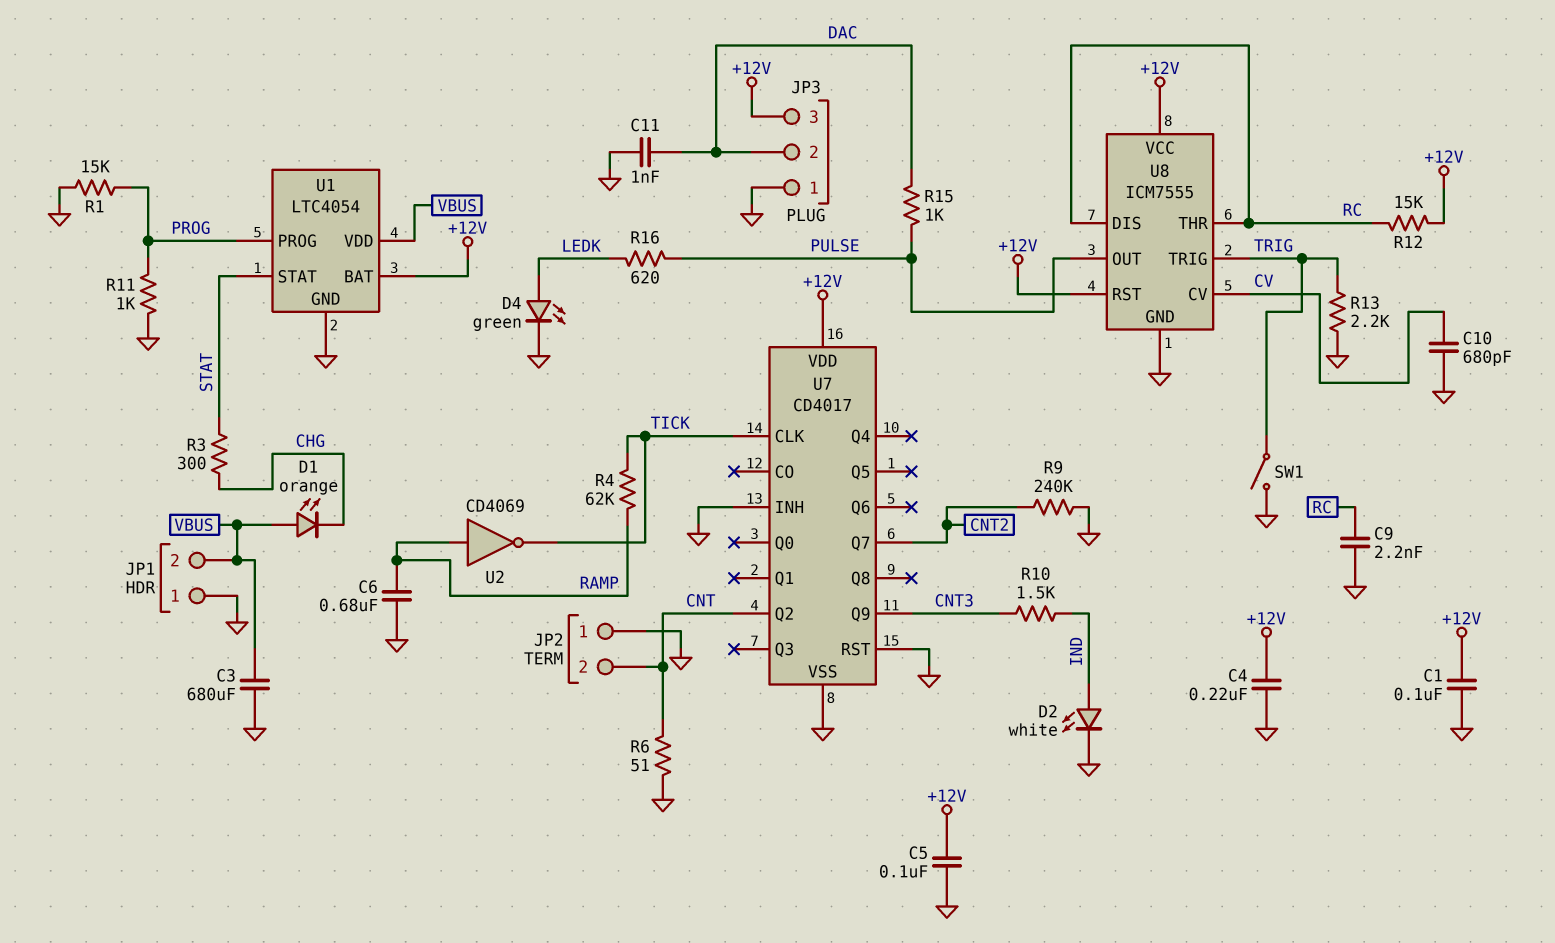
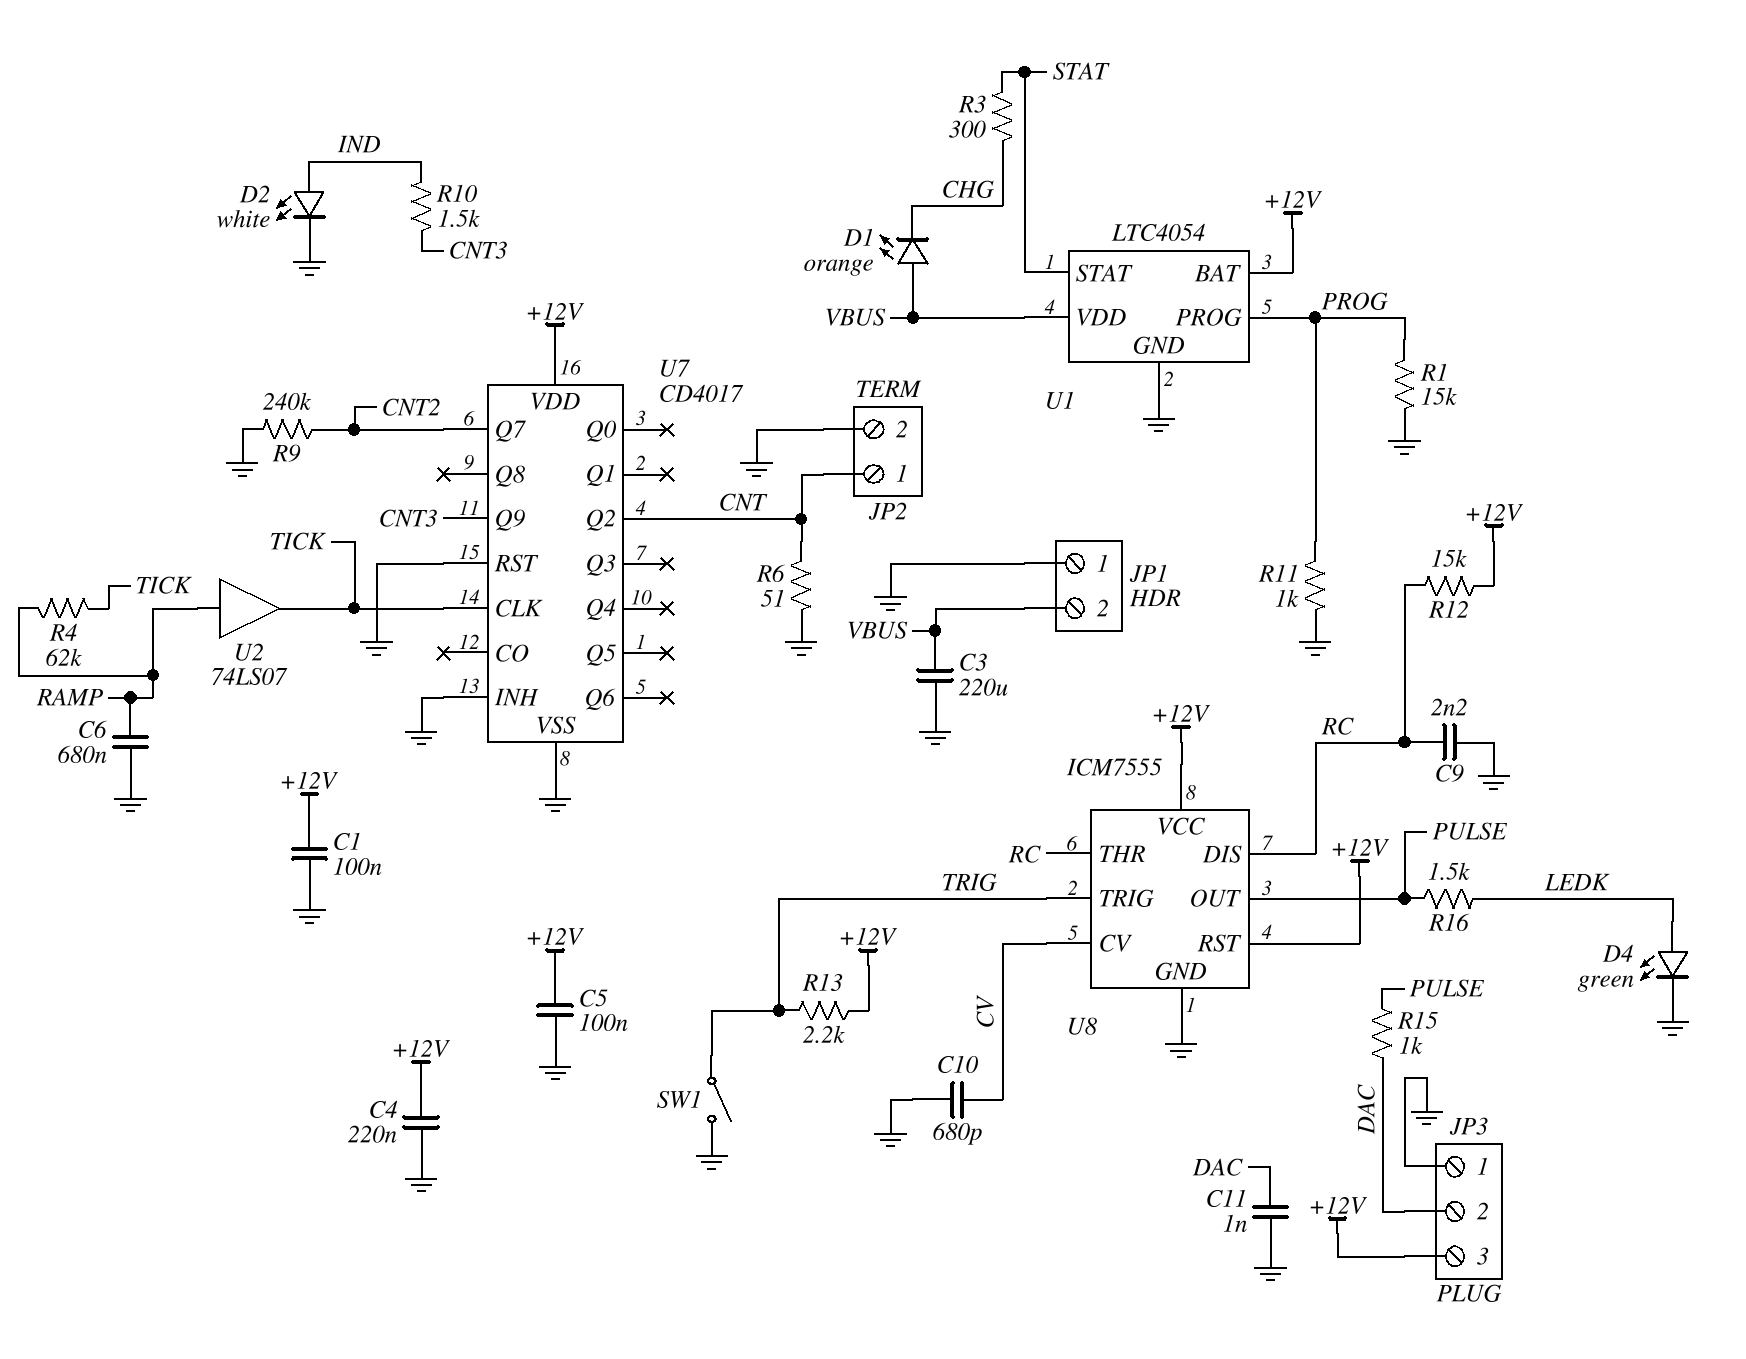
C3: 680uF (GND, VBUS) -> 220uF (GND, VBUS)
JP2 pin 1: GND -> CNT
JP2 pin 2: CNT -> GND
R13: 2.2k (GND, TRIG) -> 2.2k (+12V, TRIG)
R16: 620 (LEDK, PULSE) -> 1.5k (LEDK, PULSE)
U2: NOT CD4069 (in RAMP, out TICK) -> buffer 74LS07 (in RAMP, out TICK)

